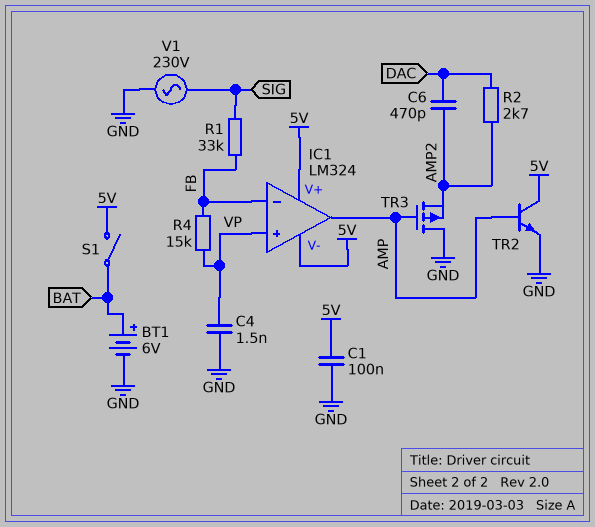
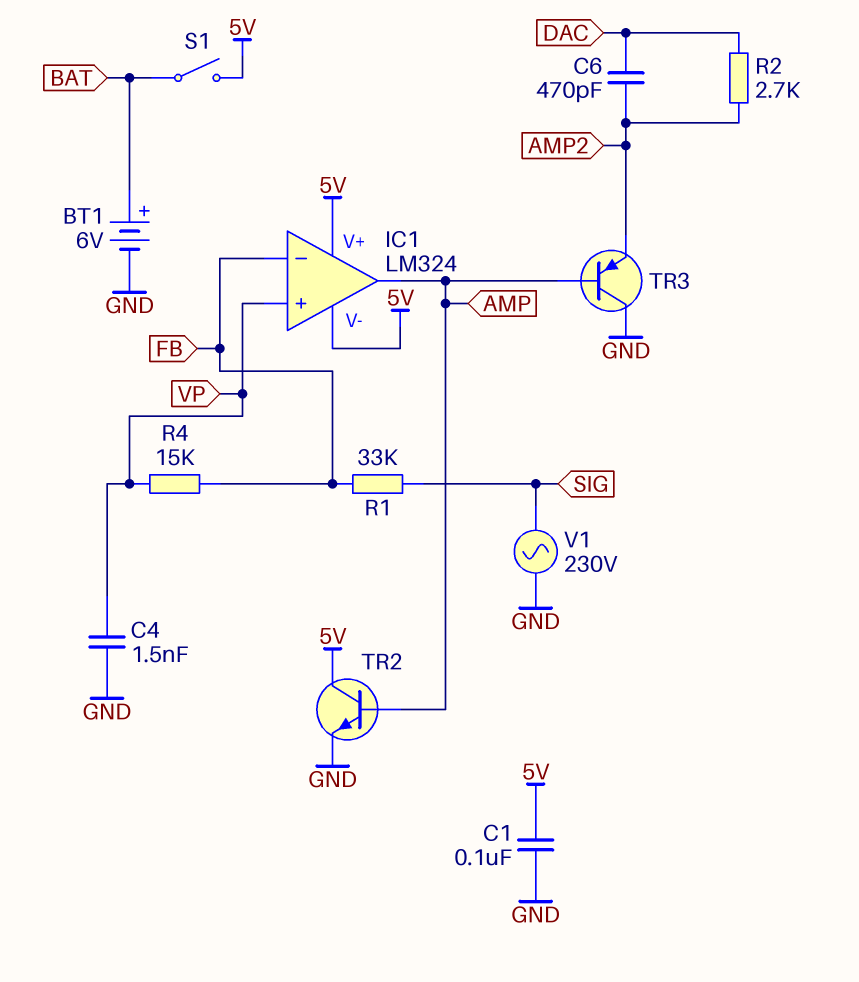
TR3: PMOS (G AMP, D GND, S AMP2) -> PNP (B AMP, C GND, E AMP2)

